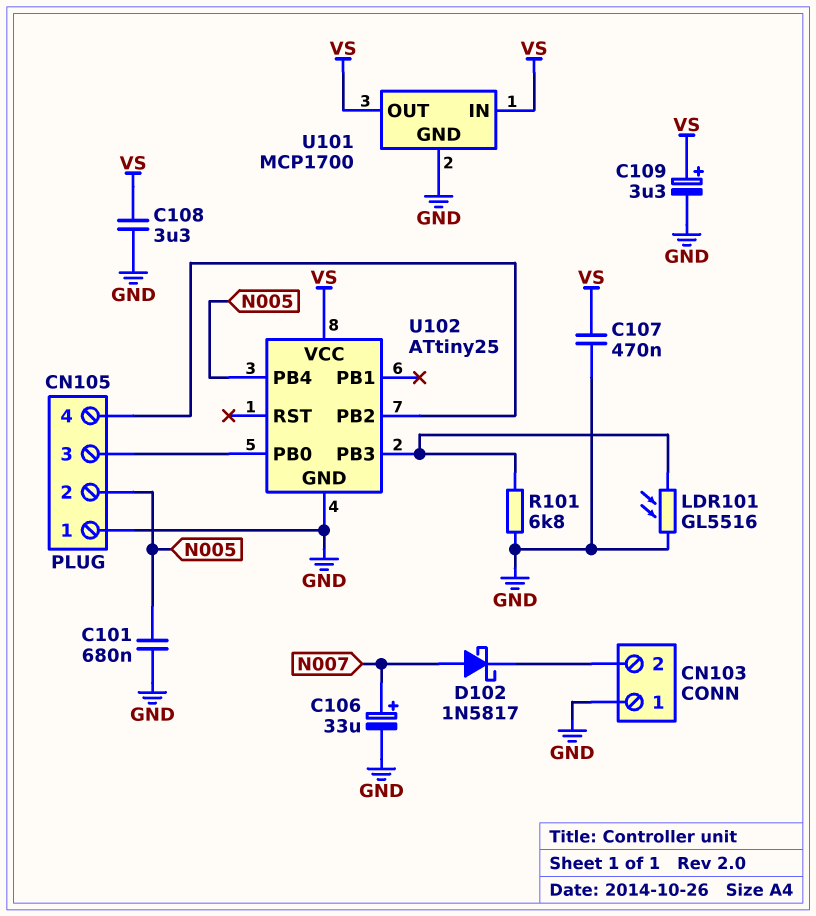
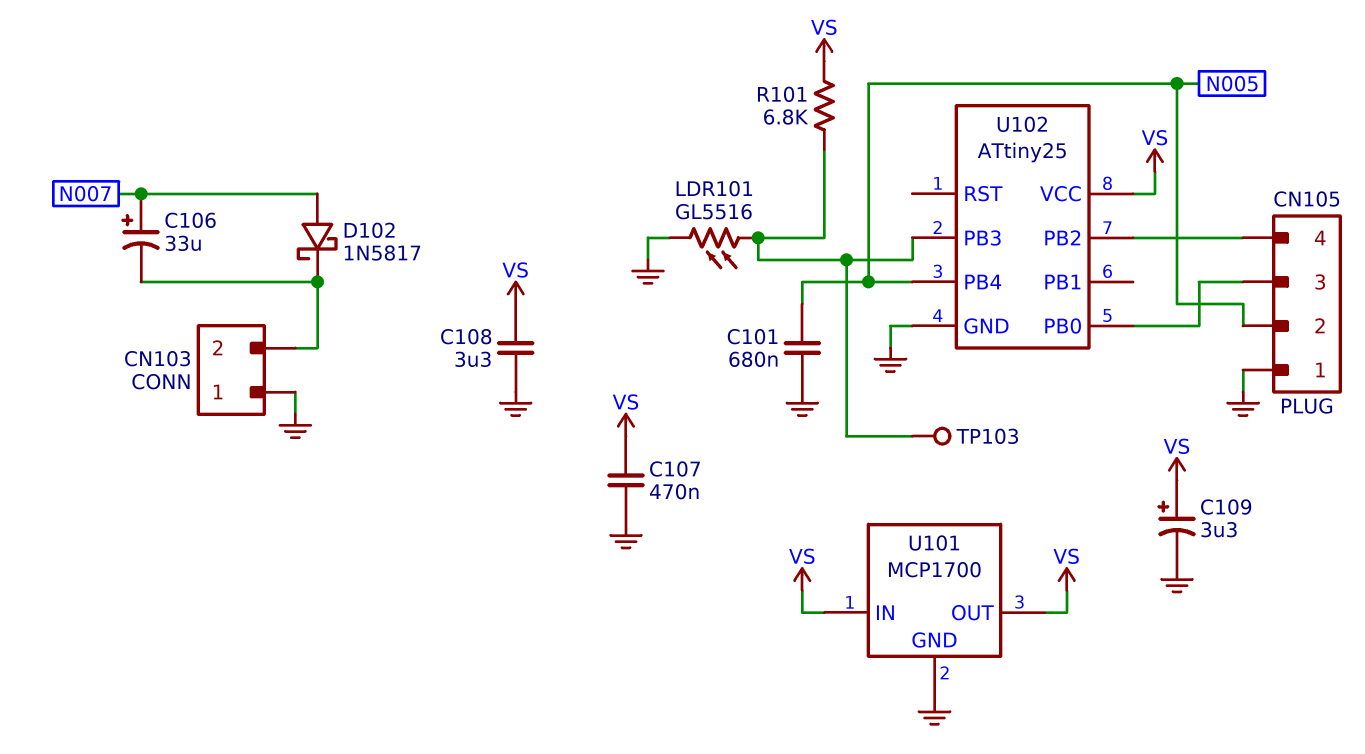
C106: 33uF (plus N007, minus GND) -> 33uF (plus N007, minus CN103/2)
R101: 6.8k (GND, U102/PB3) -> 6.8k (U102/PB3, VS)
TP103: none -> test point (U102/PB3)

